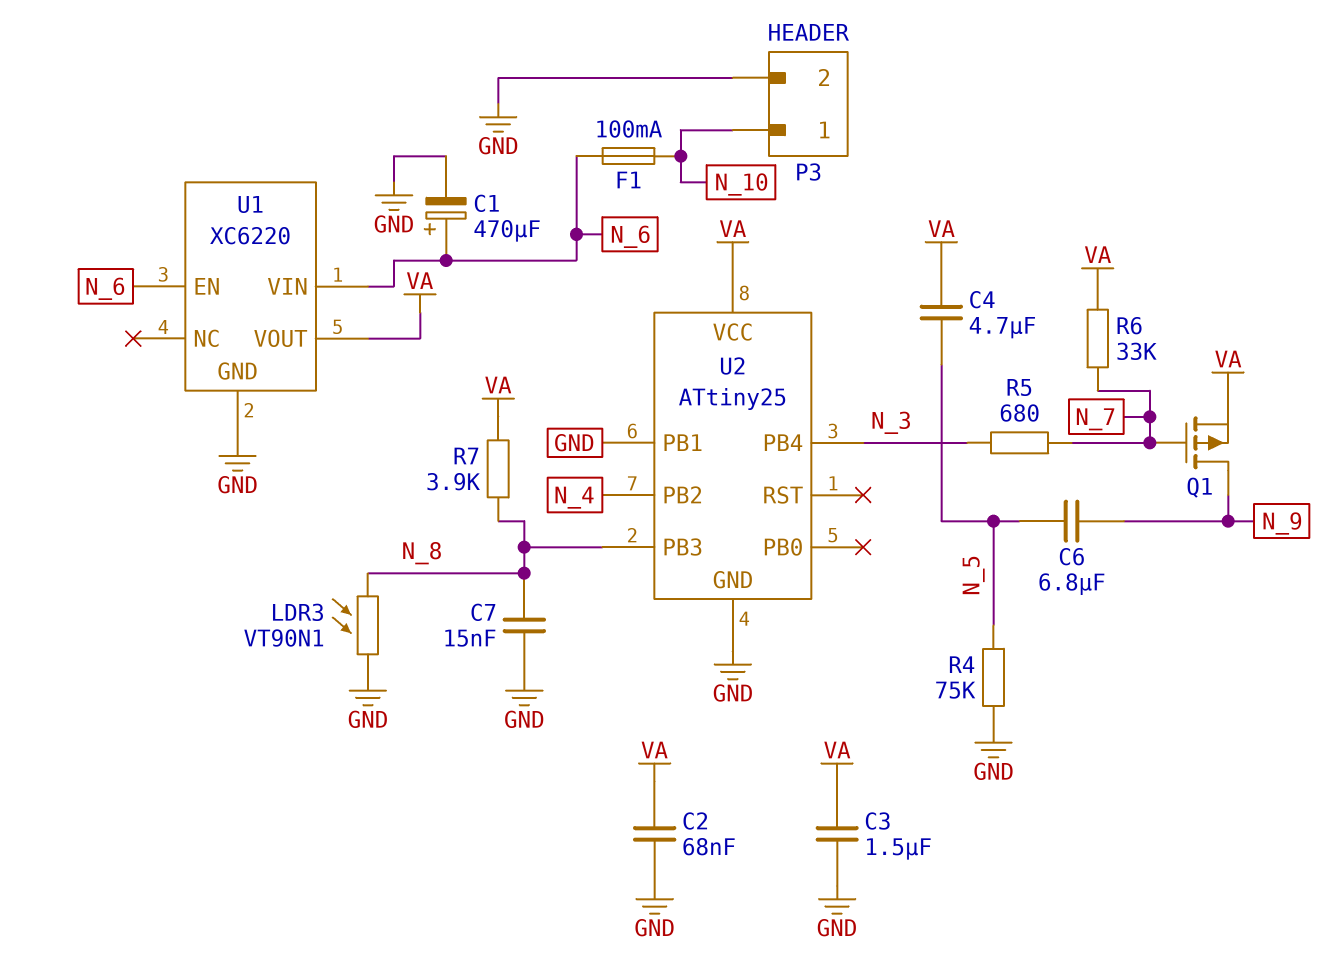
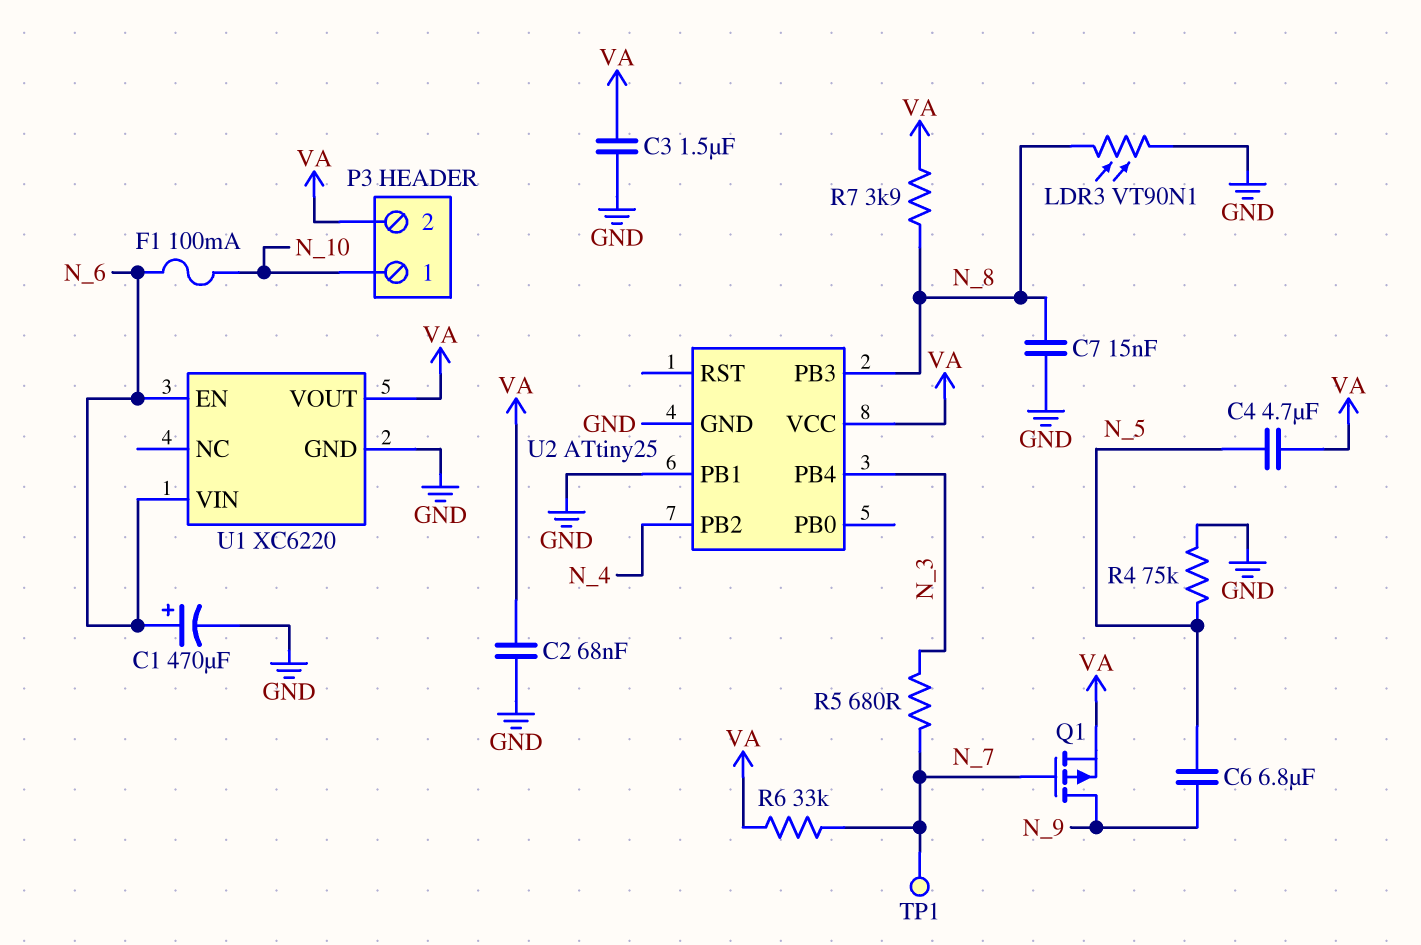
P3 pin 2: GND -> VA
TP1: none -> test point (N_7)

